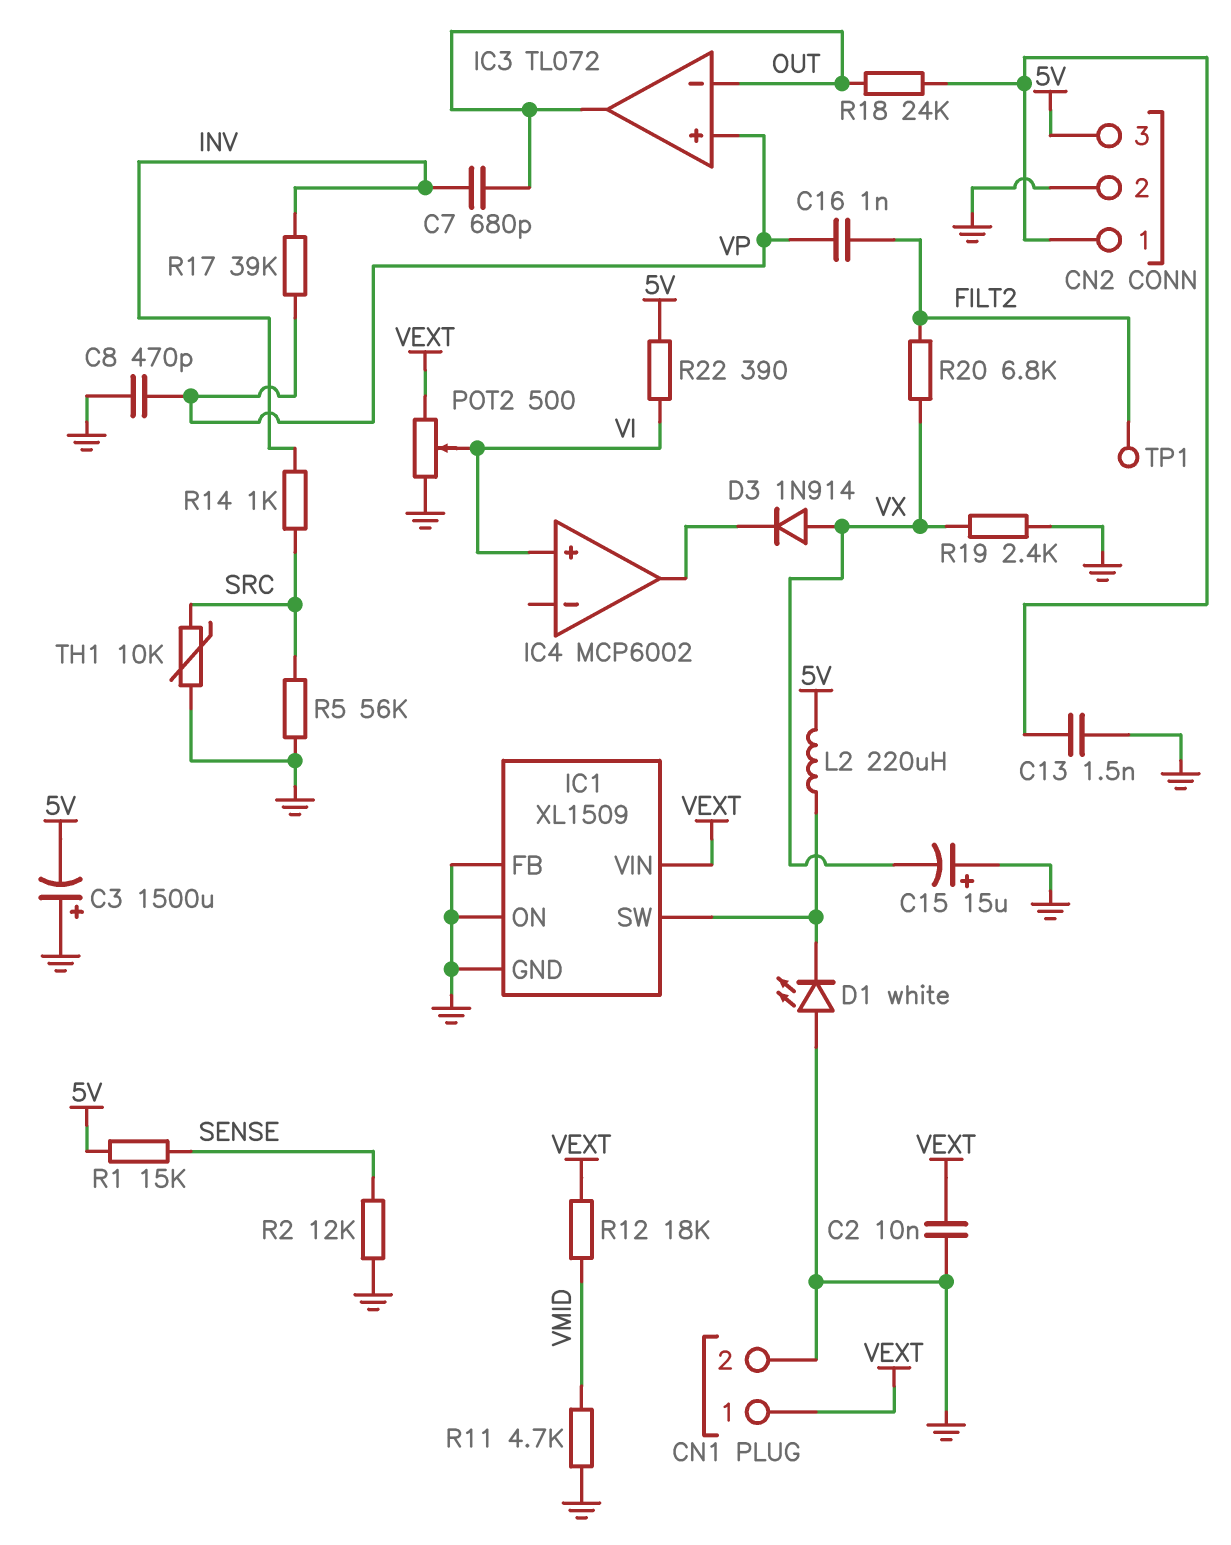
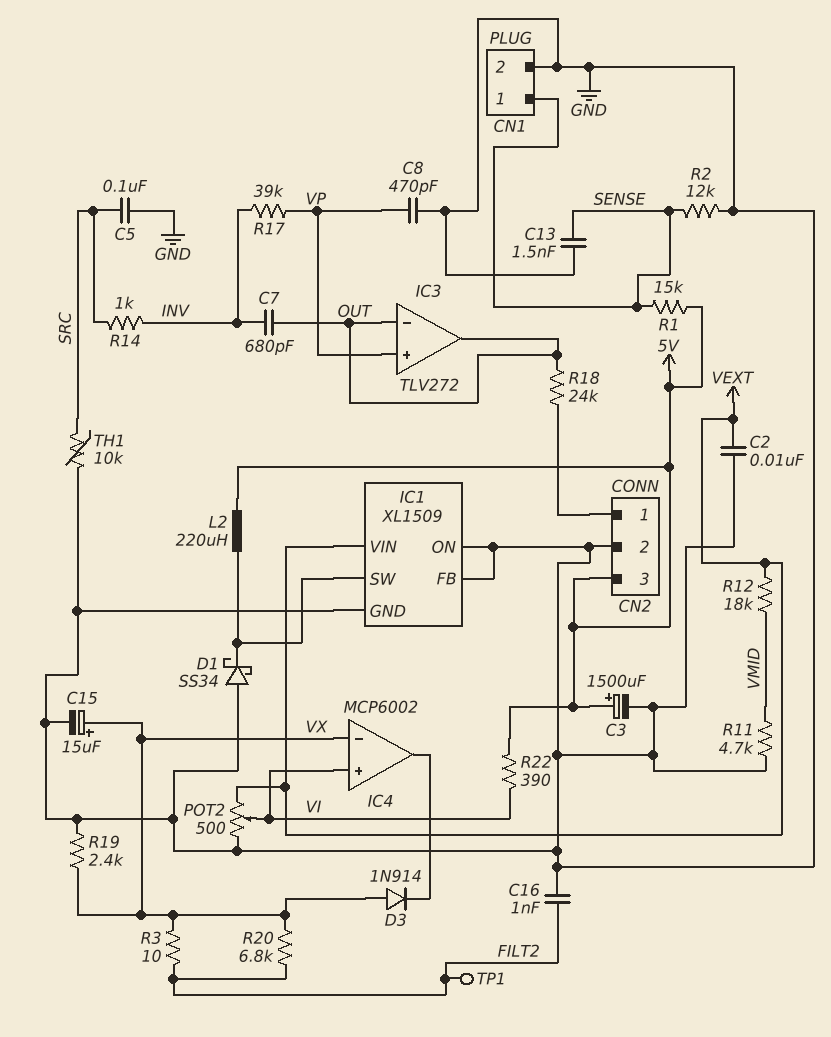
C3: 1500uF (plus GND, minus 5V) -> 1500uF (plus 5V, minus GND)
C5: none -> 100nF (GND, SRC)
C13: 1.5nF (CN2/1, GND) -> 1.5nF (GND, SENSE)
C15: 15uF (plus GND, minus VX) -> 15uF (plus VX, minus GND)
C16: 1nF (FILT2, VP) -> 1nF (FILT2, GND)
CN1 pin 1: VEXT -> SENSE
D1: LED white (A GND, K IC1/SW) -> schottky SS34 (A GND, K IC1/SW)
IC3: TL072 -> TLV272
IC4 pin in-: none -> VX
R3: none -> 10 (FILT2, VX)
R5: 56k (GND, SRC) -> none

